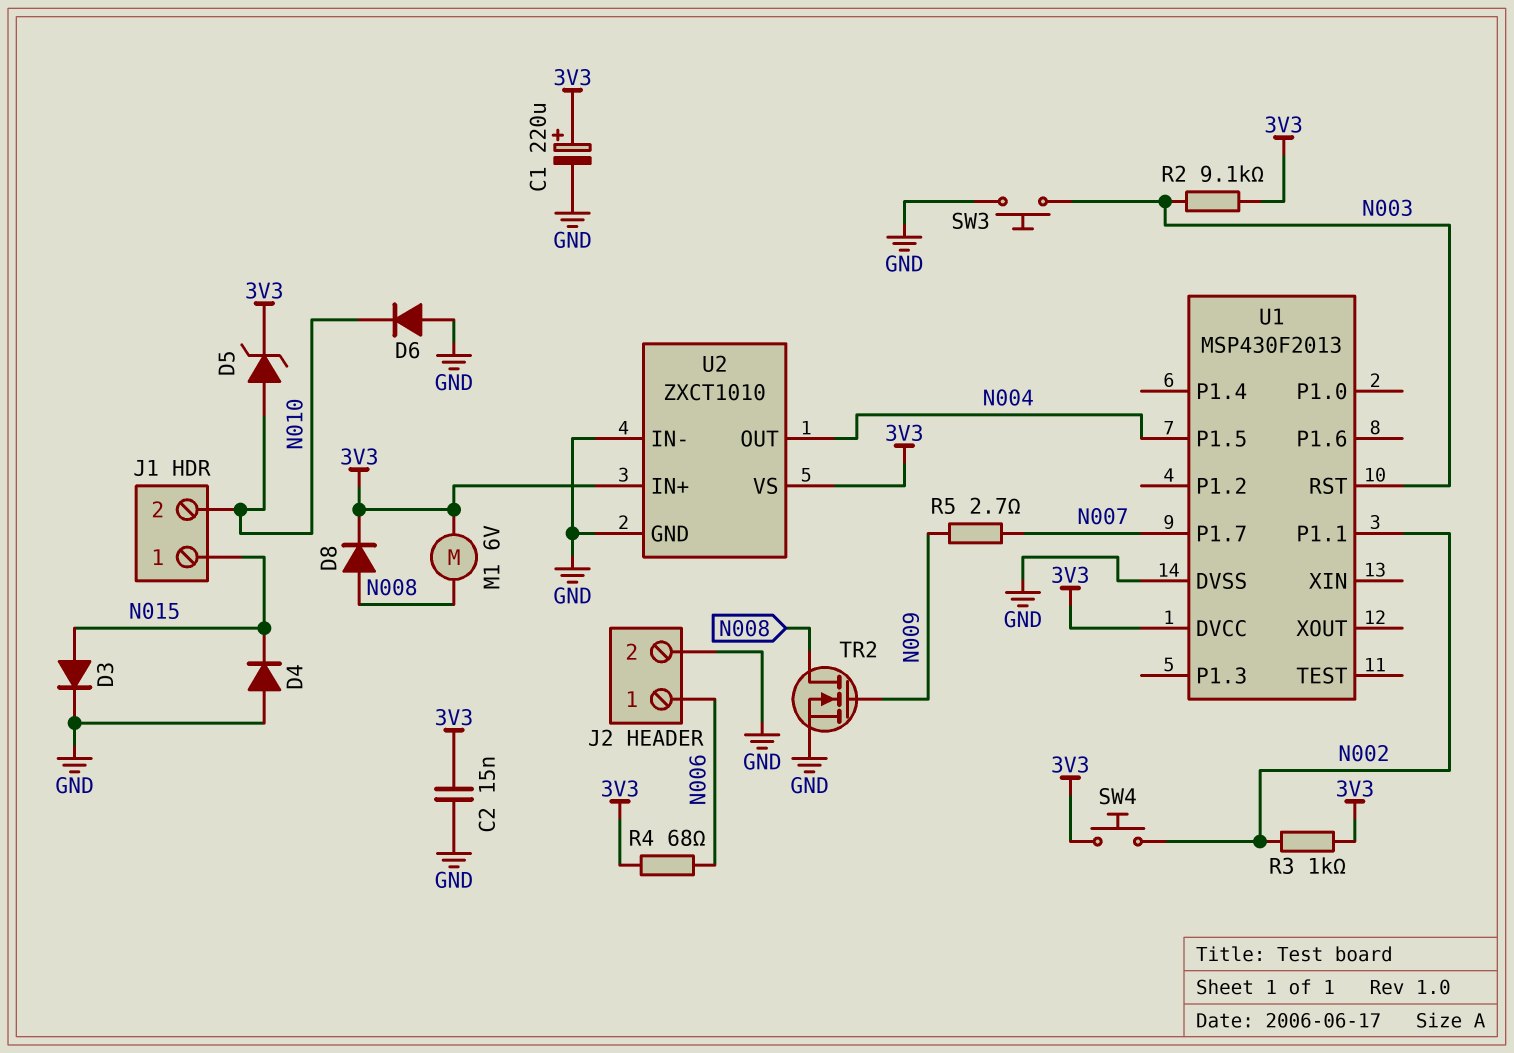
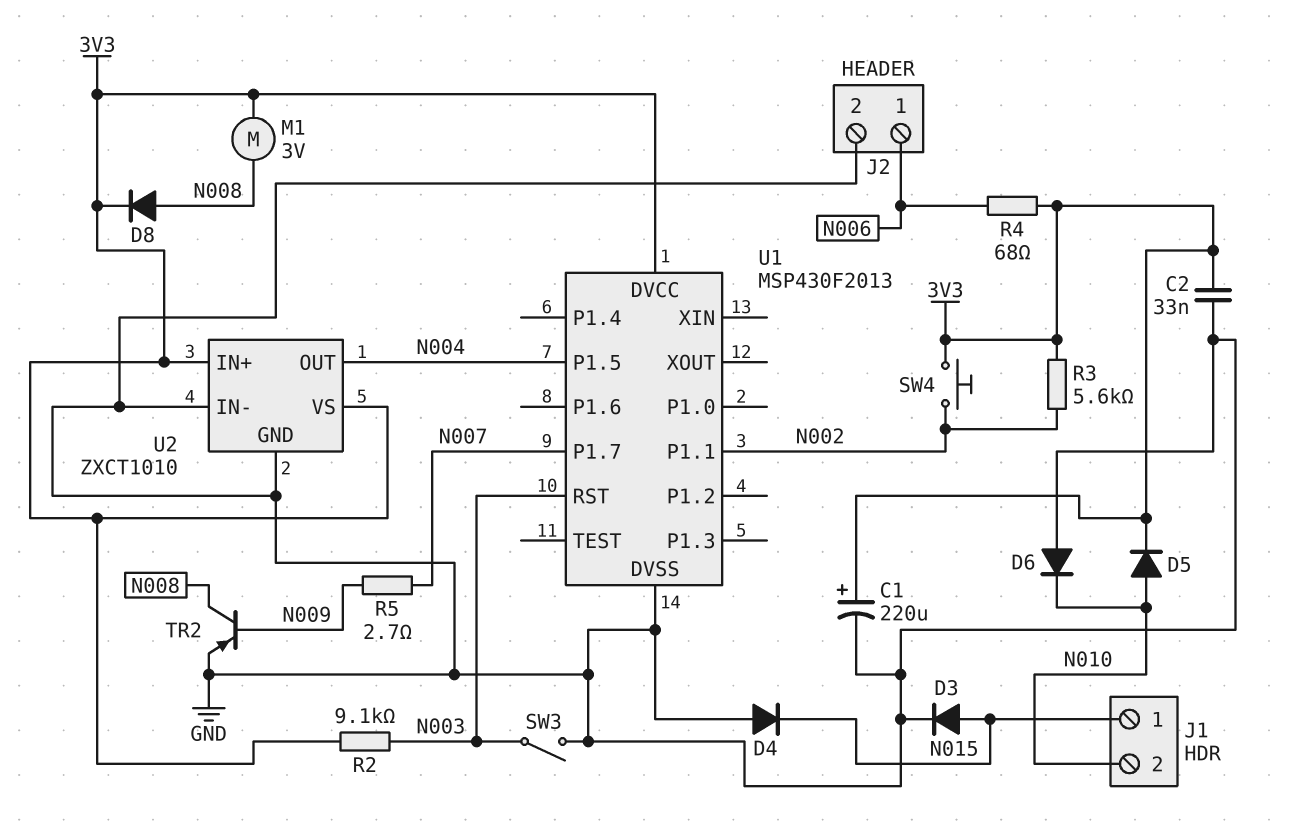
C2: 15nF (3V3, GND) -> 33nF (3V3, GND)
D5: zener (A N010, K 3V3) -> diode (A N010, K 3V3)
M1: motor 6V (3V3, N008) -> motor 3V (3V3, N008)
R3: 1k (3V3, N002) -> 5.6k (3V3, N002)
SW3: button (GND, N003) -> switch (GND, N003)
TR2: NMOS (G N009, D N008, S GND) -> PNP (B N009, C N008, E GND)

